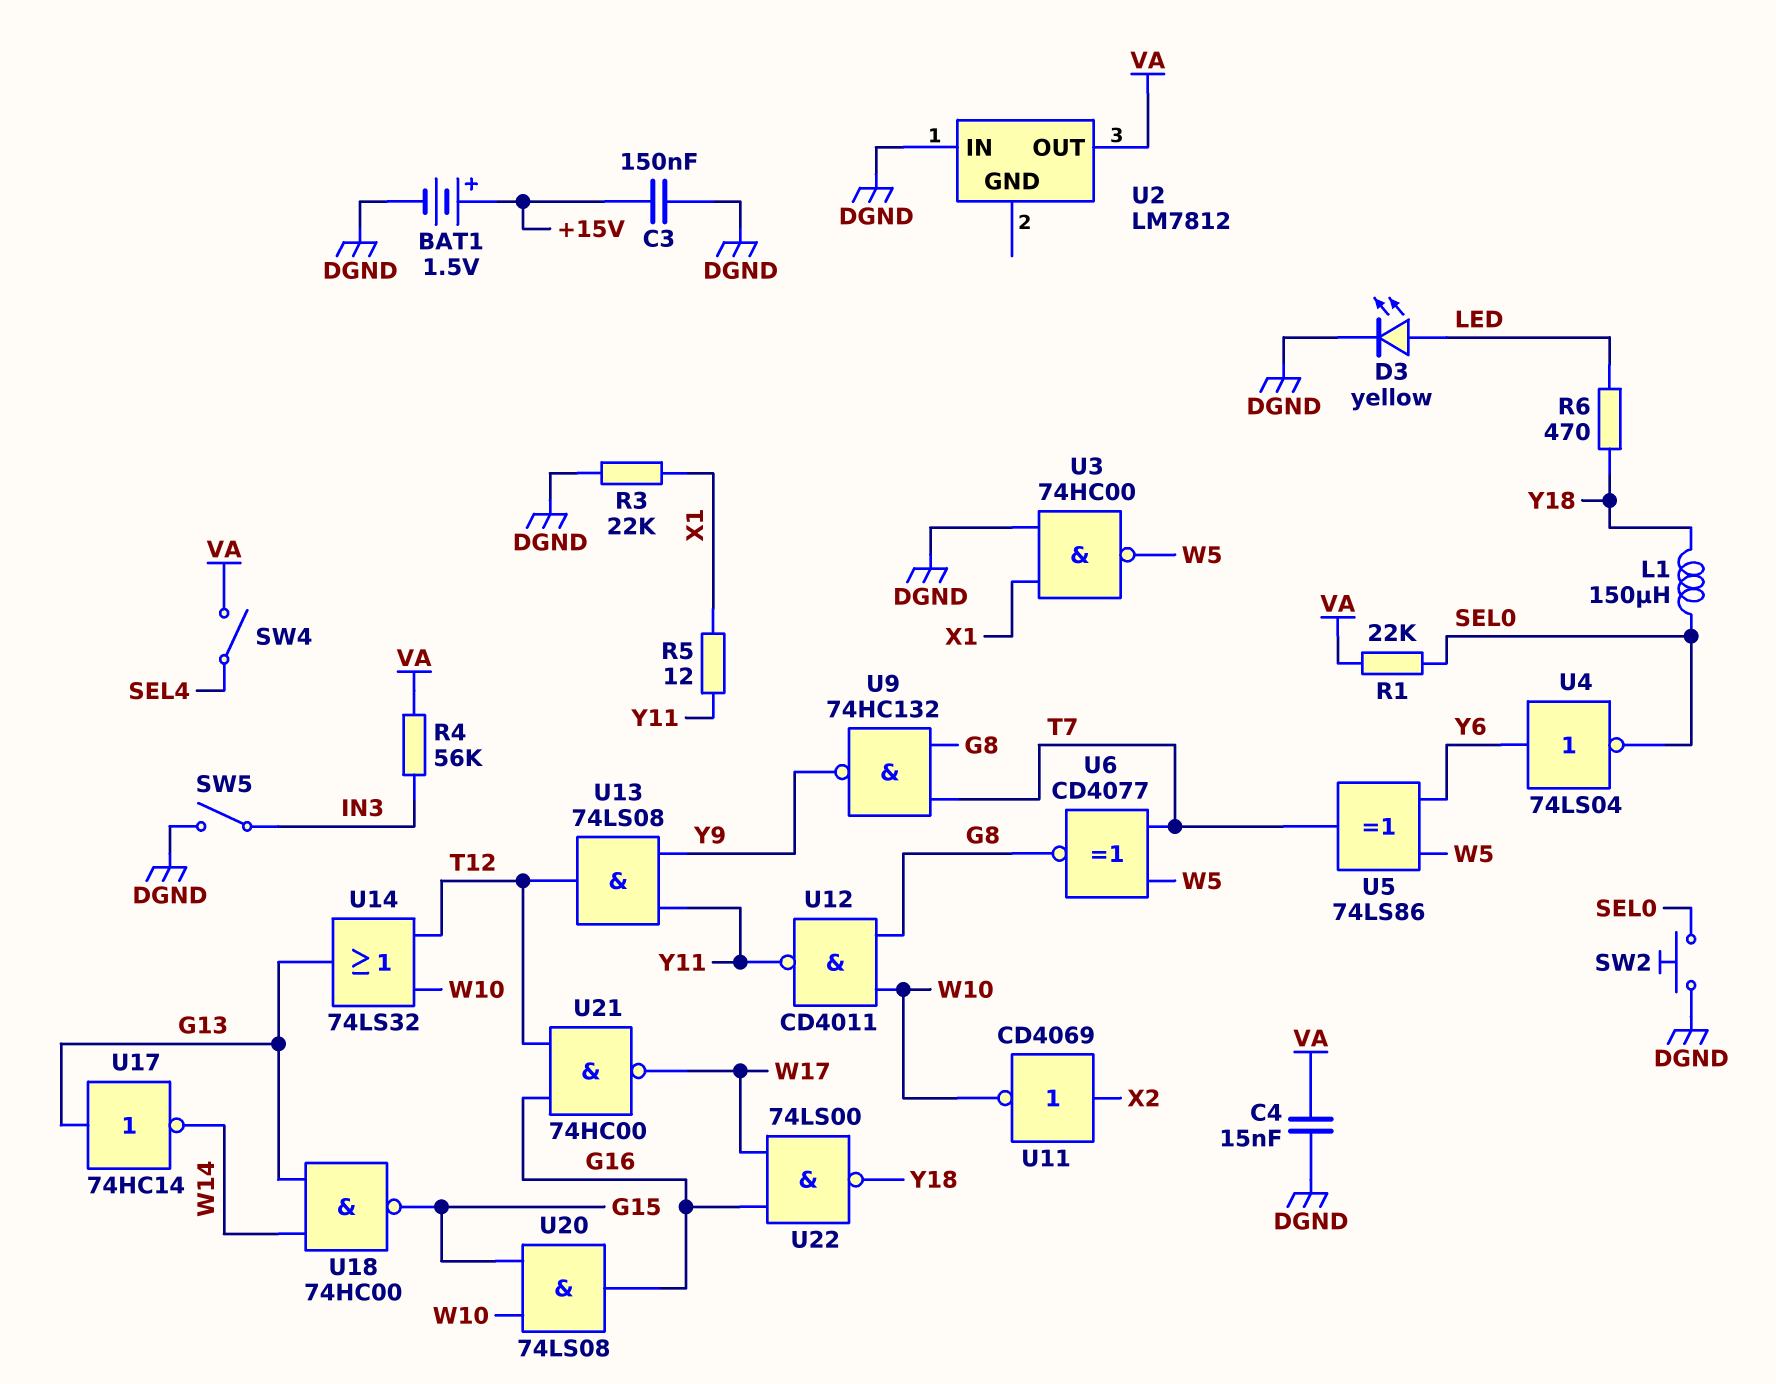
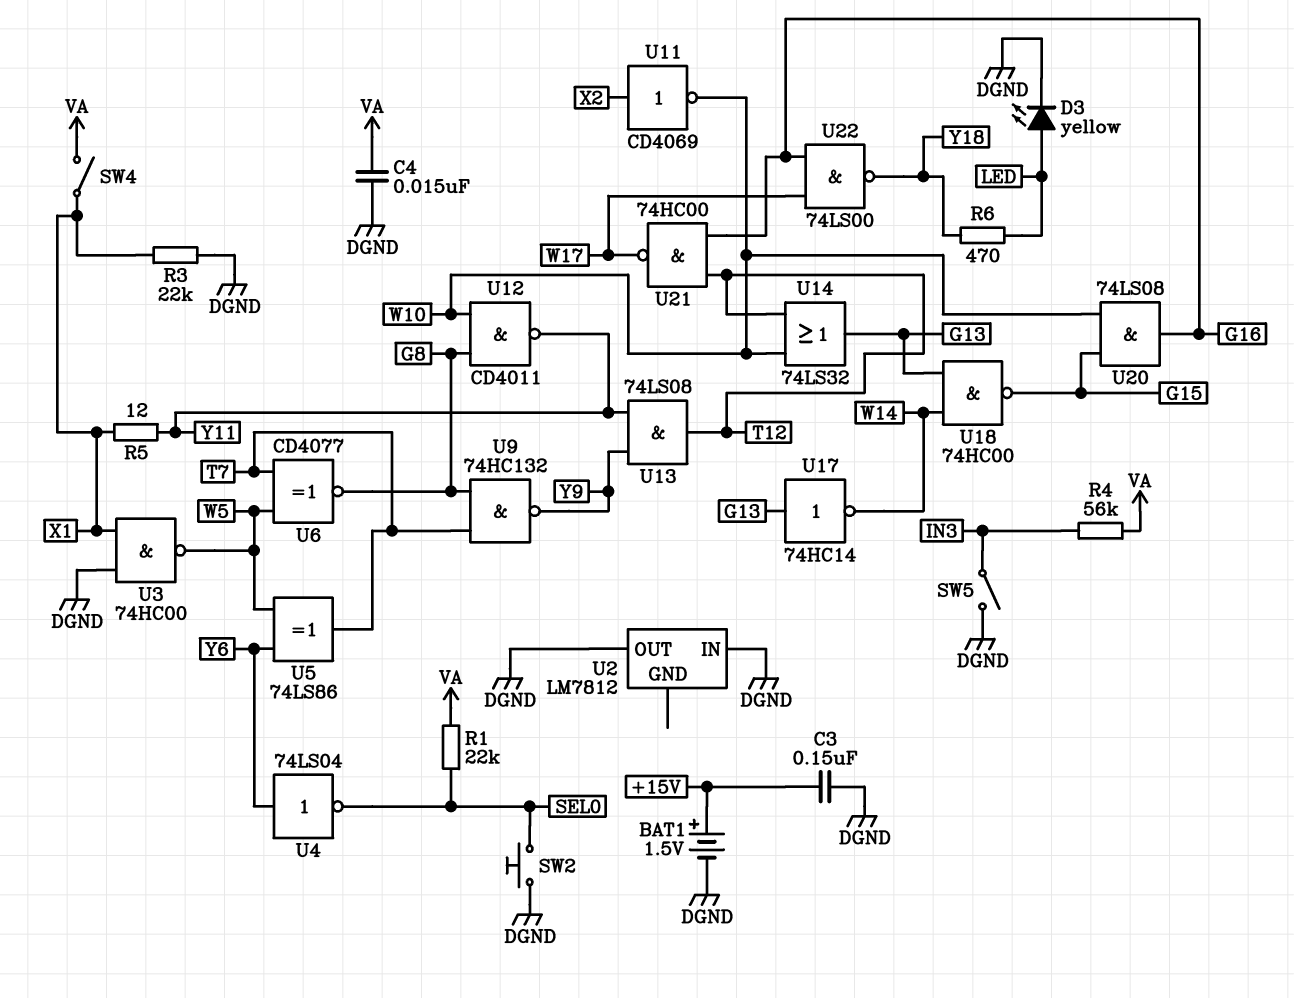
L1: 150uH (SEL0, Y18) -> none
SW4: switch (SEL4, VA) -> switch (VA, X1)
U2 pin OUT: VA -> DGND

